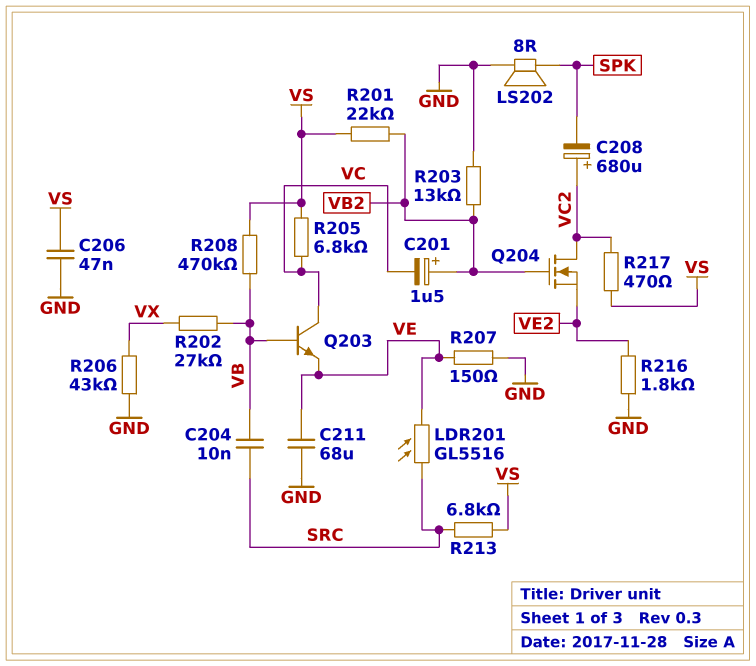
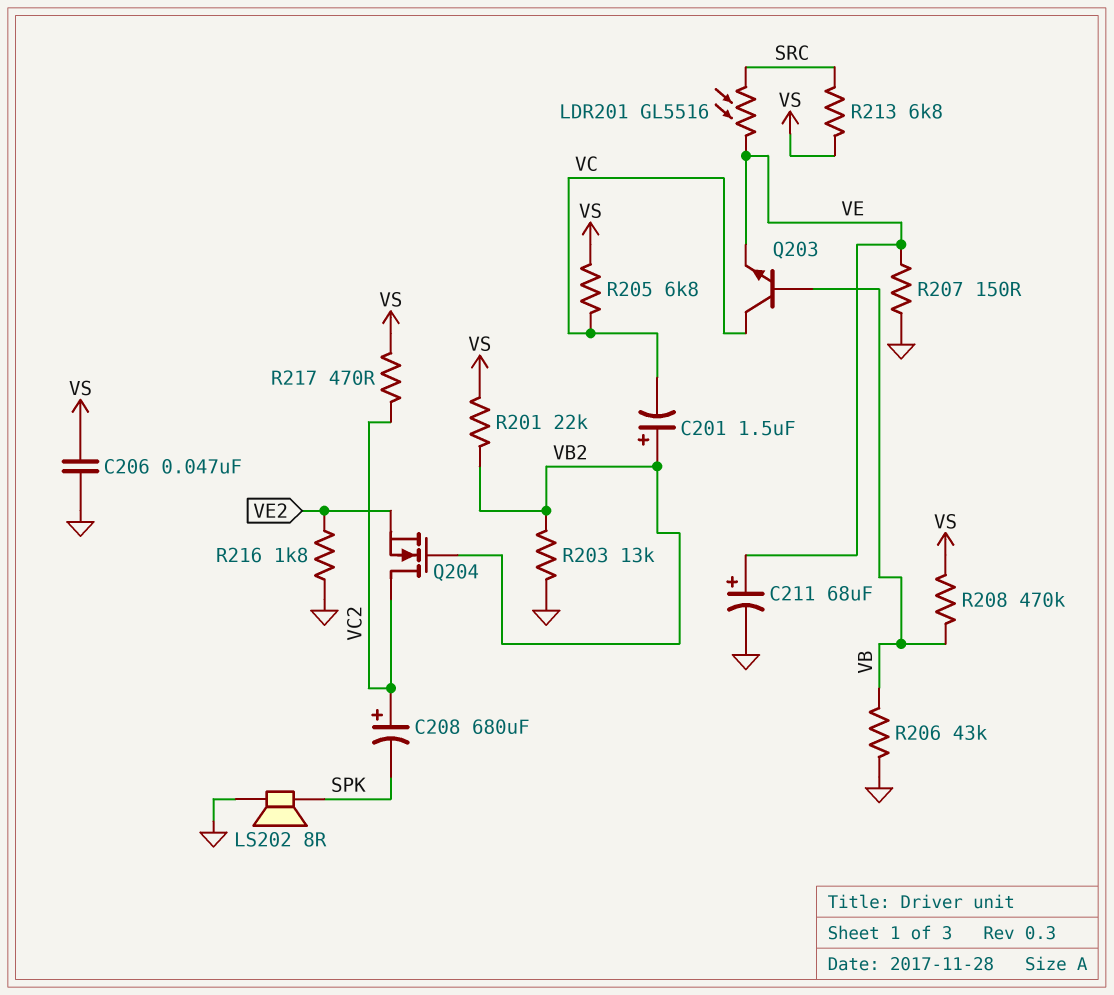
C204: 10nF (SRC, VB) -> none
C211: 68uF (GND, VE) -> 68uF (plus VE, minus GND)
R202: 27k (VB, VX) -> none
R206: 43k (GND, VX) -> 43k (GND, VB)

